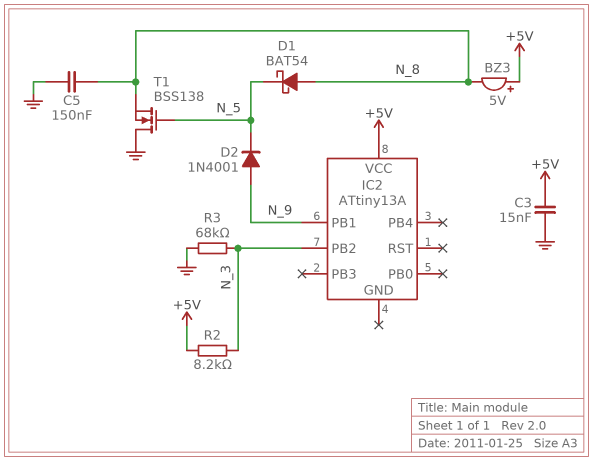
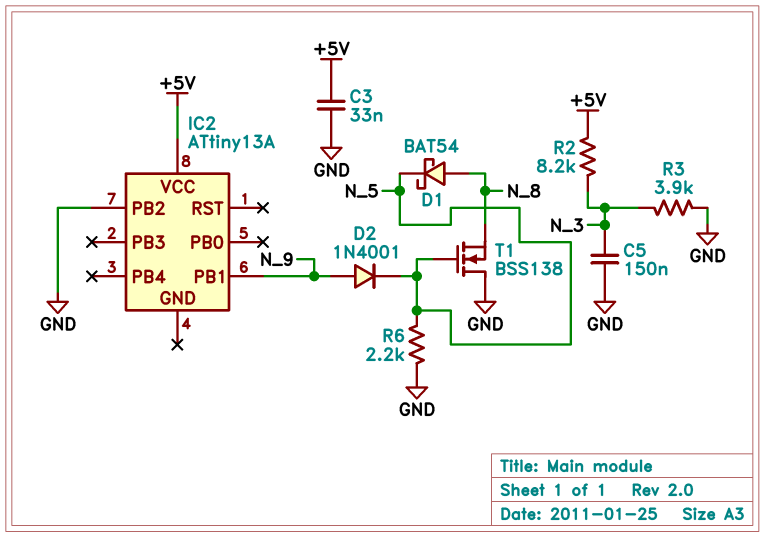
BZ3: buzzer 5V (plus +5V, minus N_8) -> none
C3: 15nF (+5V, GND) -> 33nF (+5V, GND)
C5: 150nF (GND, N_8) -> 150nF (GND, N_3)
IC2 pin PB2: N_3 -> GND
R3: 68k (GND, N_3) -> 3.9k (GND, N_3)
R6: none -> 2.2k (GND, N_5)

